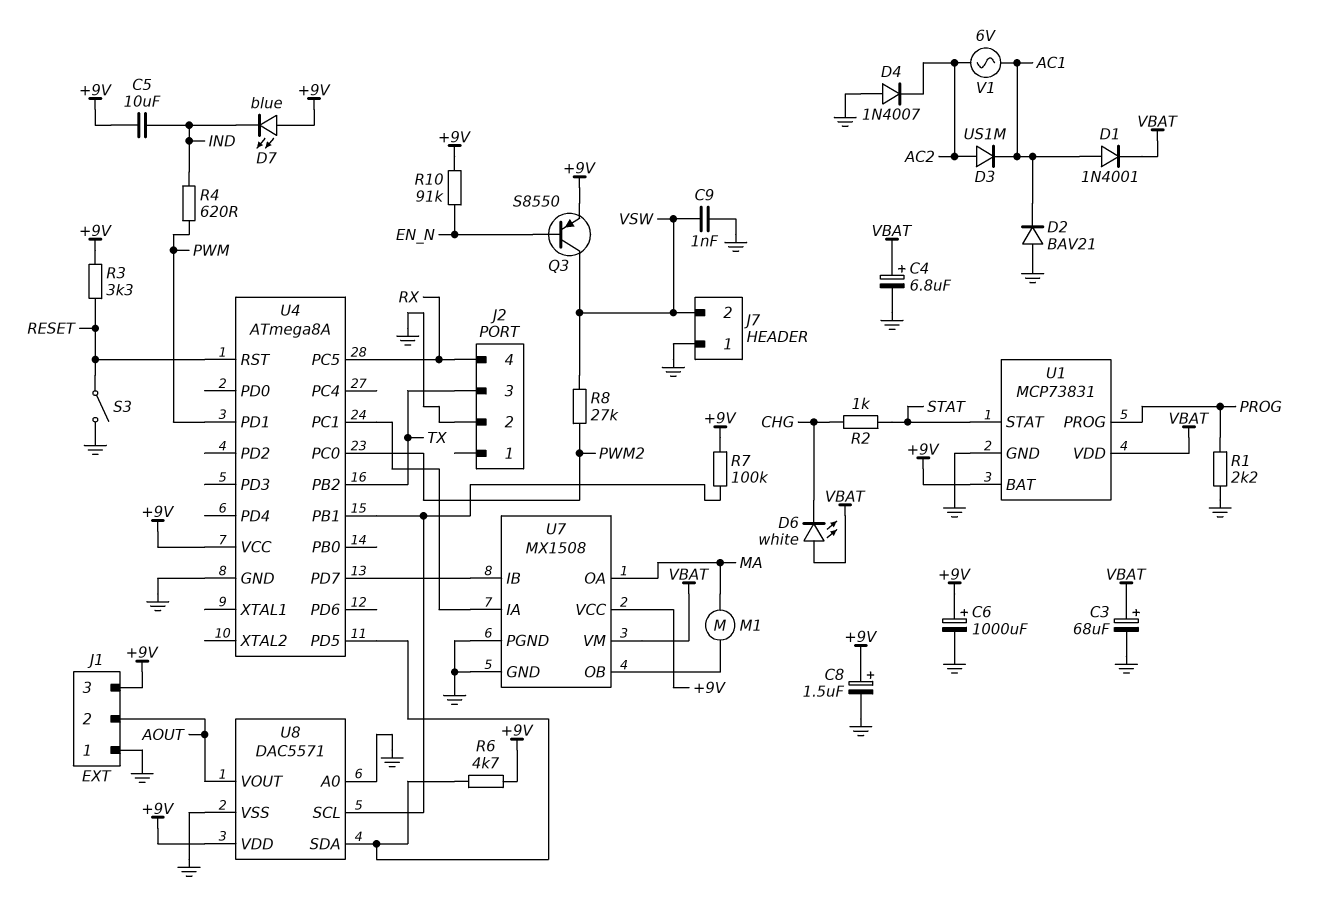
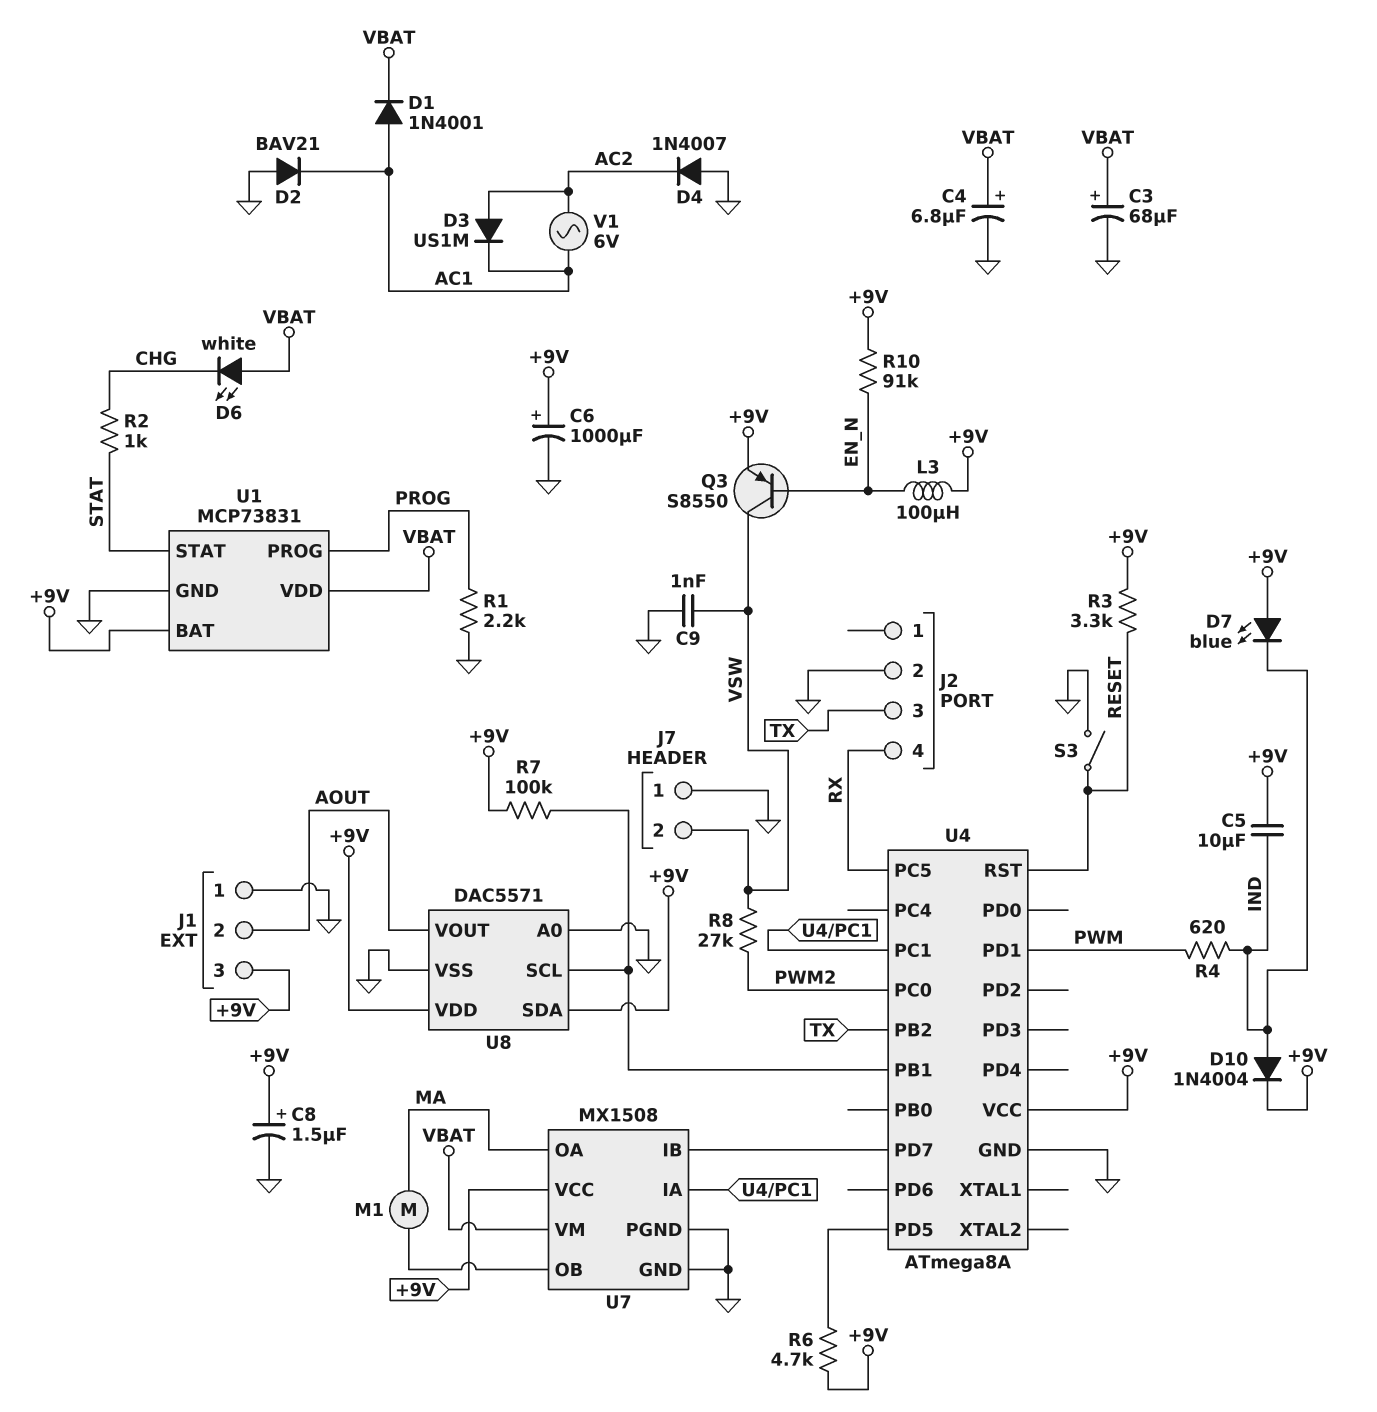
D10: none -> diode 1N4004 (A IND, K +9V)
L3: none -> 100uH (+9V, EN_N)
U8 pin SDA: U4/PD5 -> +9V

